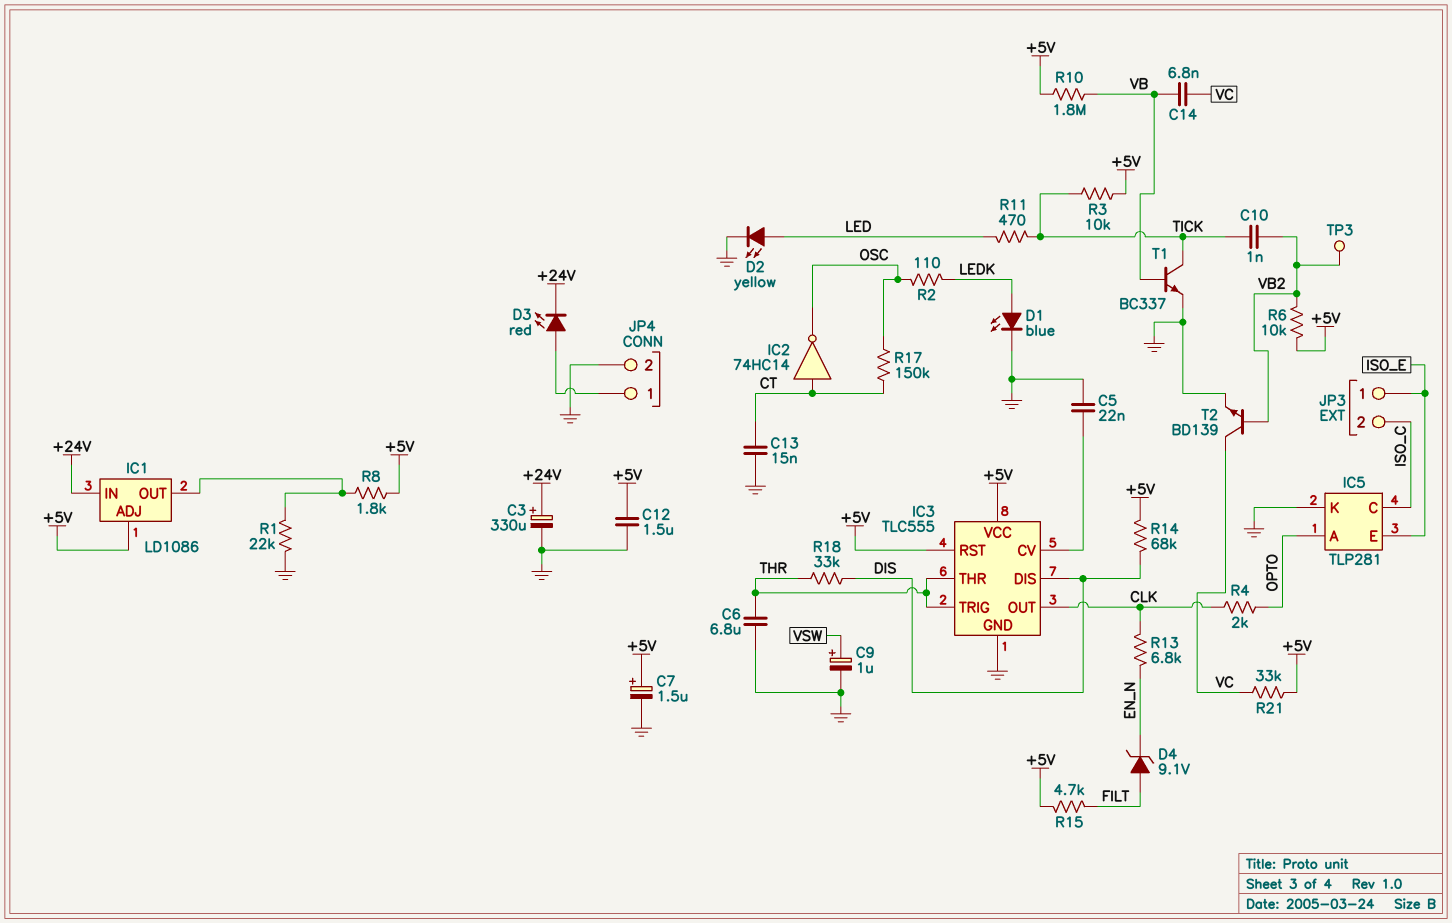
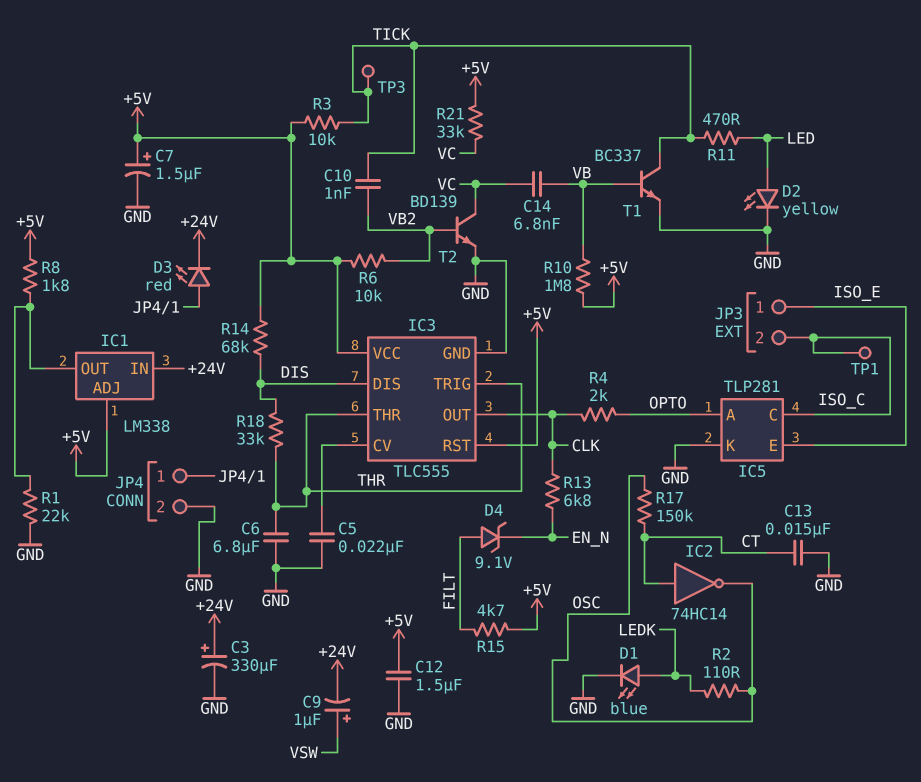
C9: 1uF (plus VSW, minus GND) -> 1uF (plus VSW, minus +24V)
IC1: LD1086 -> LM338
TP1: none -> test point (ISO_C)
TP3: test point (VB2) -> test point (TICK)

